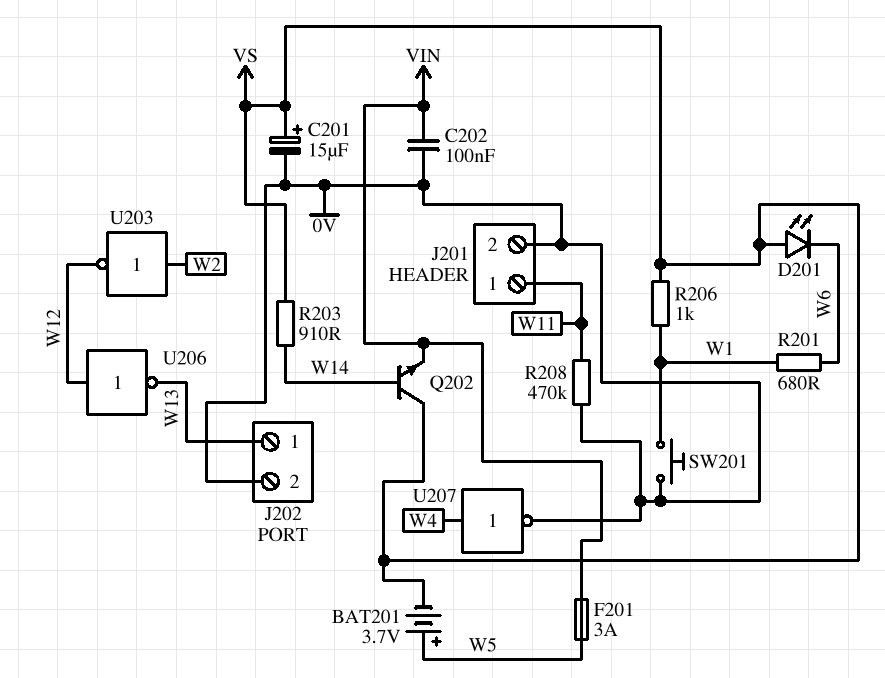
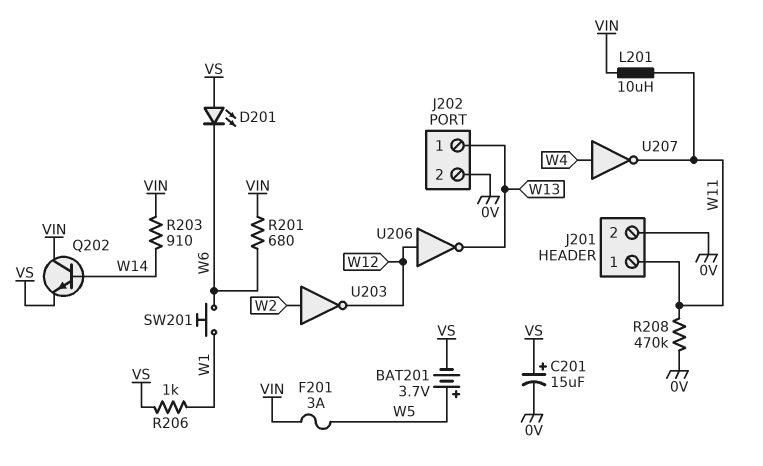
C202: 100nF (0V, VIN) -> none
L201: none -> 10uH (VIN, W11)
Q202: NPN (B W14, C VS, E VIN) -> NPN (B W14, C VIN, E VS)
R201: 680 (W1, W6) -> 680 (VIN, W6)
R203: 910 (VS, W14) -> 910 (VIN, W14)
SW201: button (0V, W1) -> button (W1, W6)
U207: NOT (in W4, out 0V) -> NOT (in W4, out W11)

